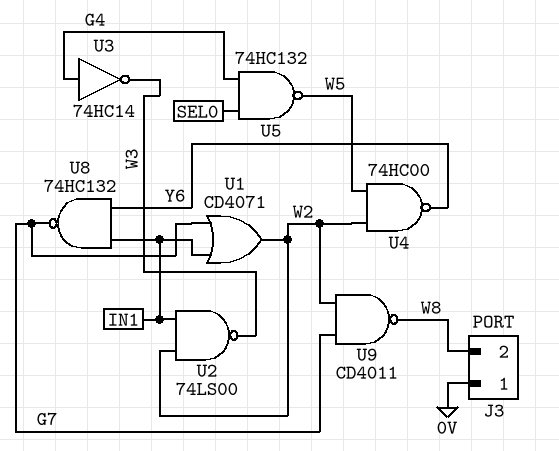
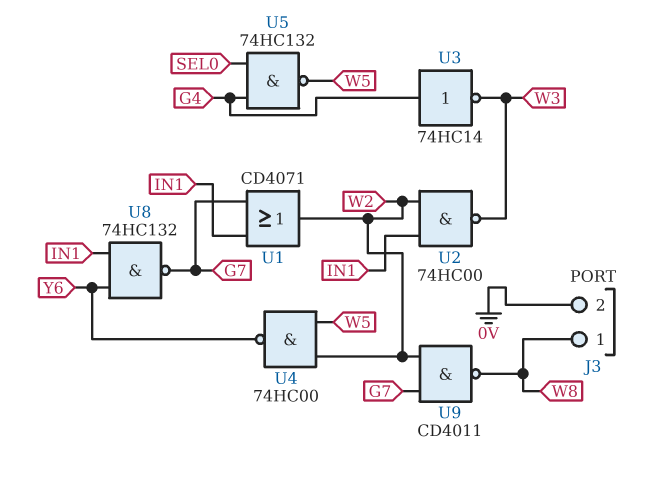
J3 pin 1: 0V -> W8
J3 pin 2: W8 -> 0V
U2: NAND 74LS00 (in IN1, in W2, out W3) -> NAND 74HC00 (in IN1, in W2, out W3)

